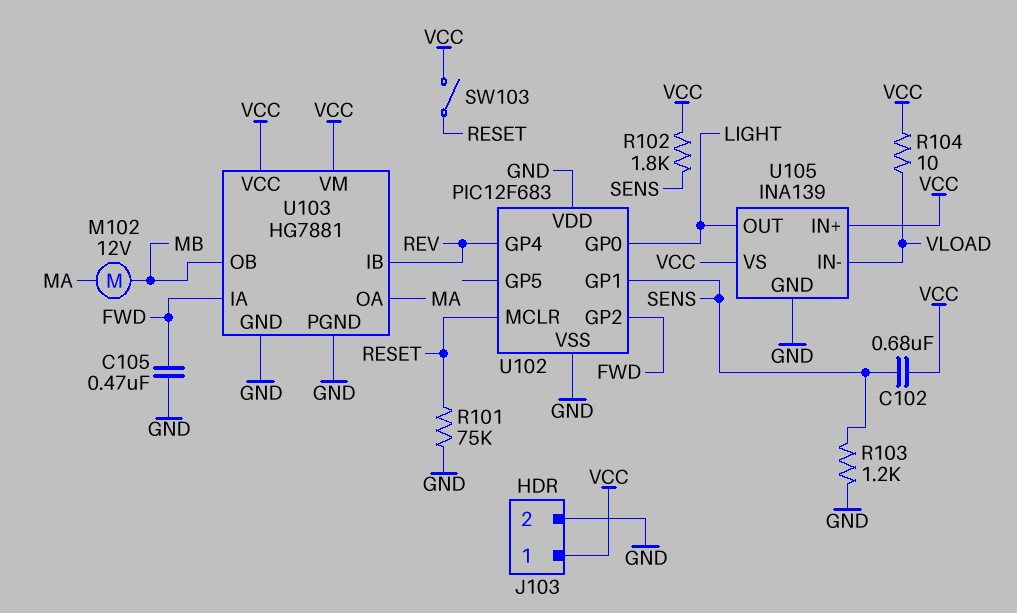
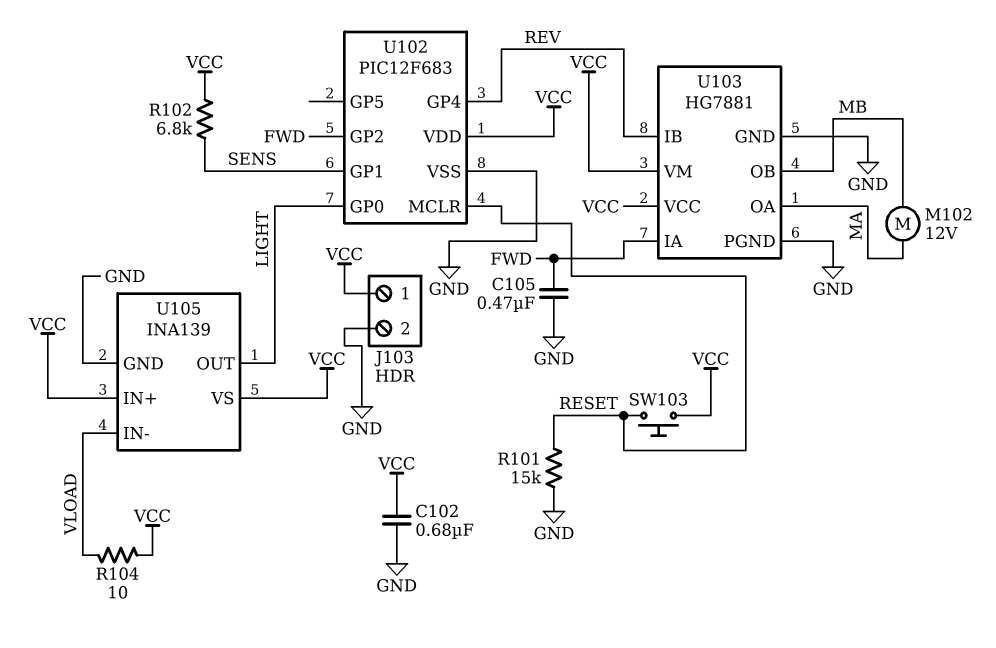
C102: 680nF (SENS, VCC) -> 680nF (GND, VCC)
R101: 75k (GND, RESET) -> 15k (GND, RESET)
R102: 1.8k (SENS, VCC) -> 6.8k (SENS, VCC)
R103: 1.2k (GND, SENS) -> none
SW103: switch (RESET, VCC) -> button (RESET, VCC)
U102 pin VDD: GND -> VCC

